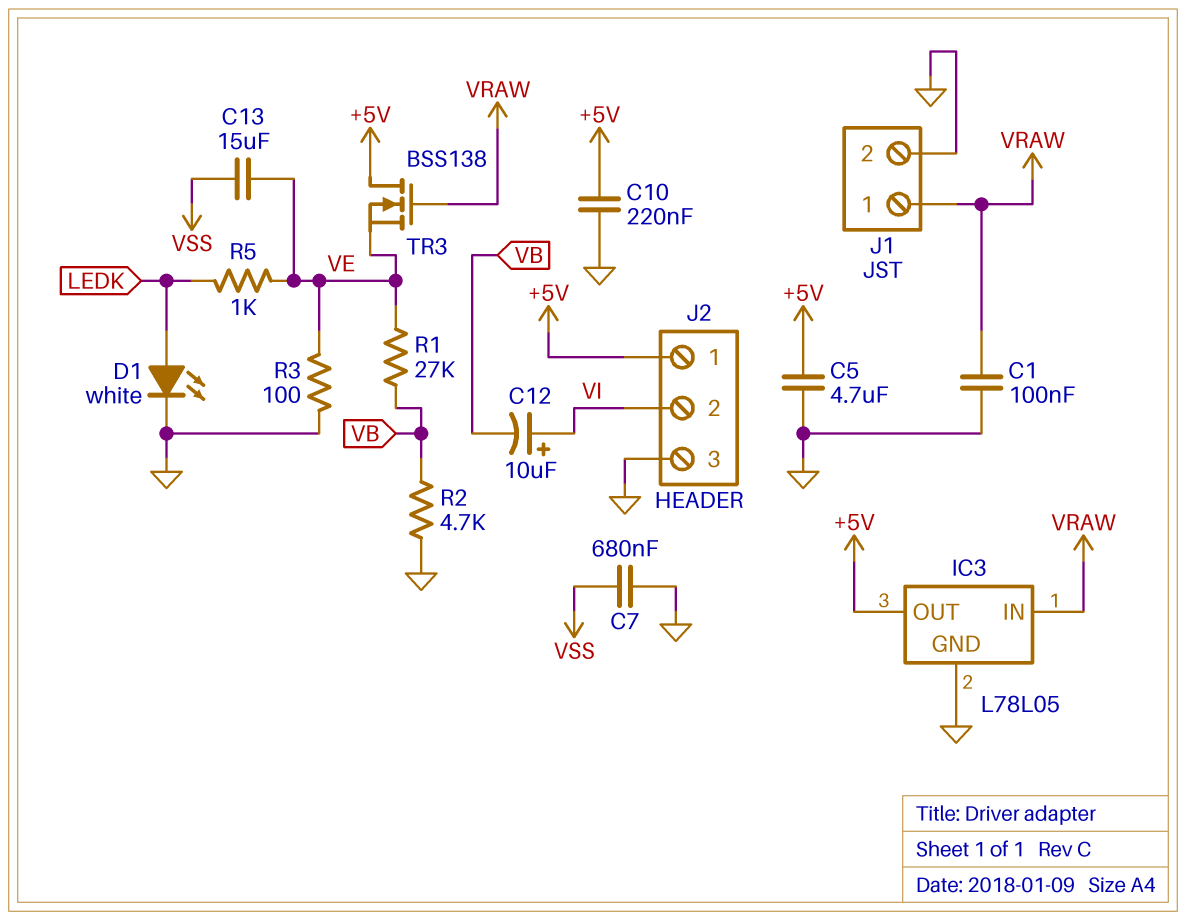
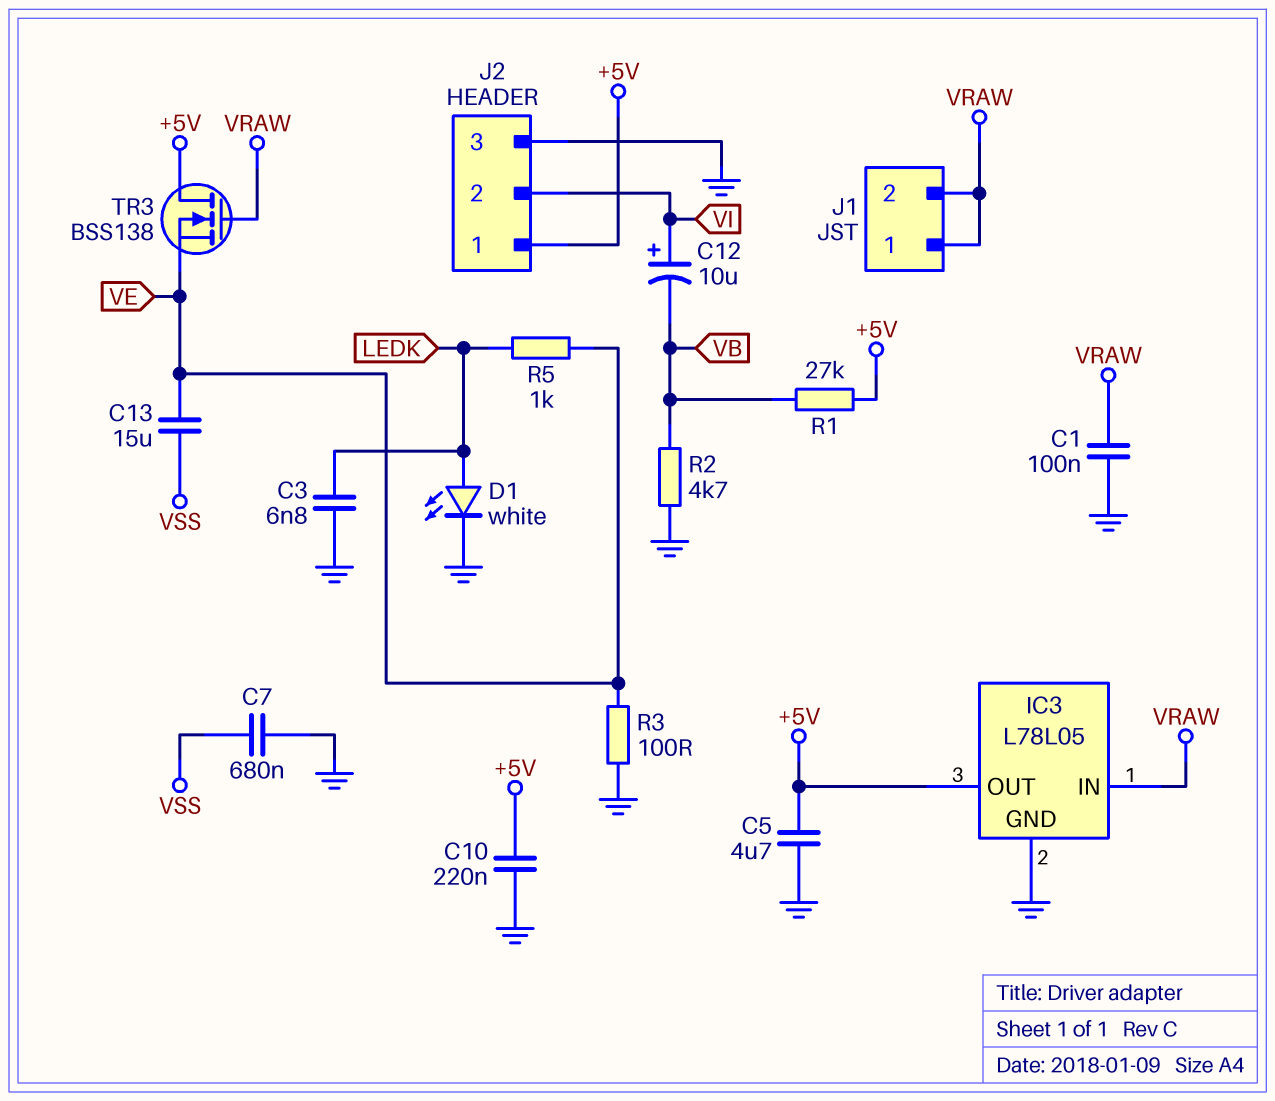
C3: none -> 6.8nF (GND, LEDK)
J1 pin 2: GND -> VRAW
R1: 27k (VB, VE) -> 27k (+5V, VB)

